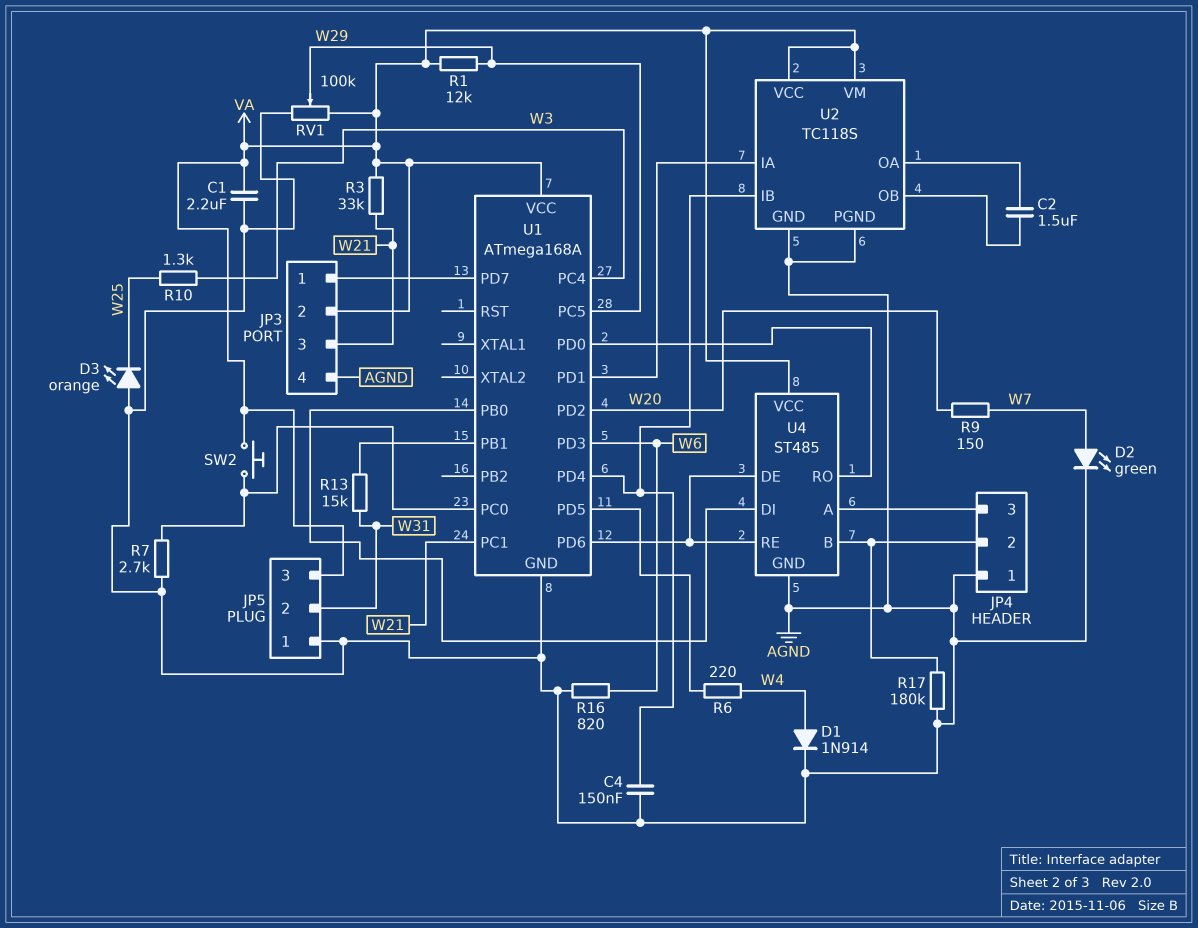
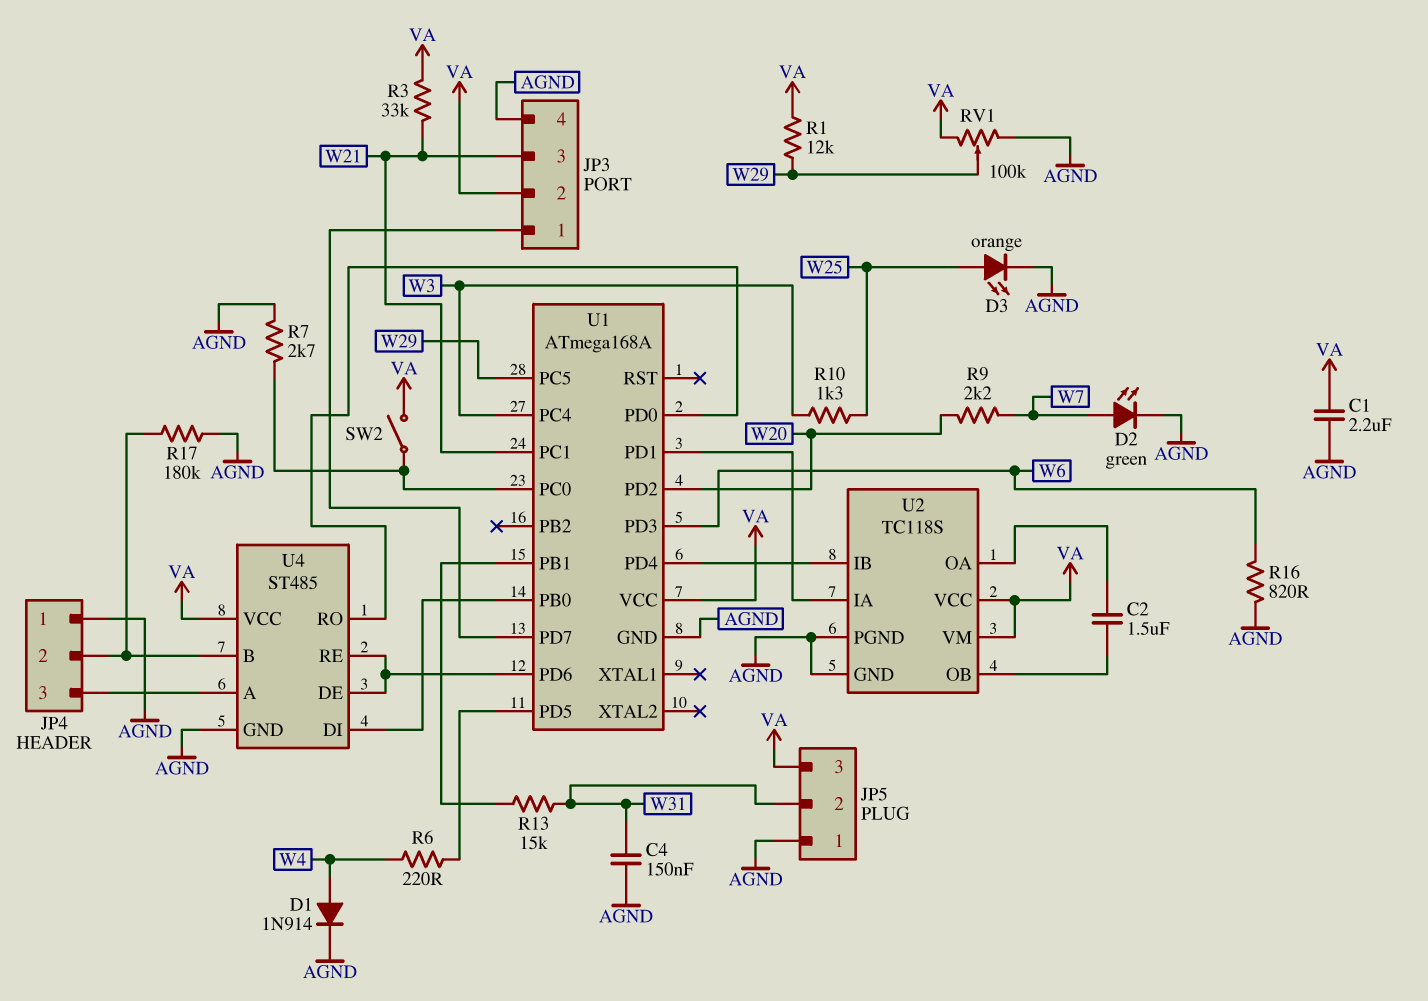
C4: 150nF (AGND, U1/PD4) -> 150nF (AGND, W31)
D3: LED orange (A AGND, K W25) -> LED orange (A W25, K AGND)
R9: 150 (W7, W20) -> 2.2k (W7, W20)
SW2: button (U1/PC0, VA) -> switch (U1/PC0, VA)

